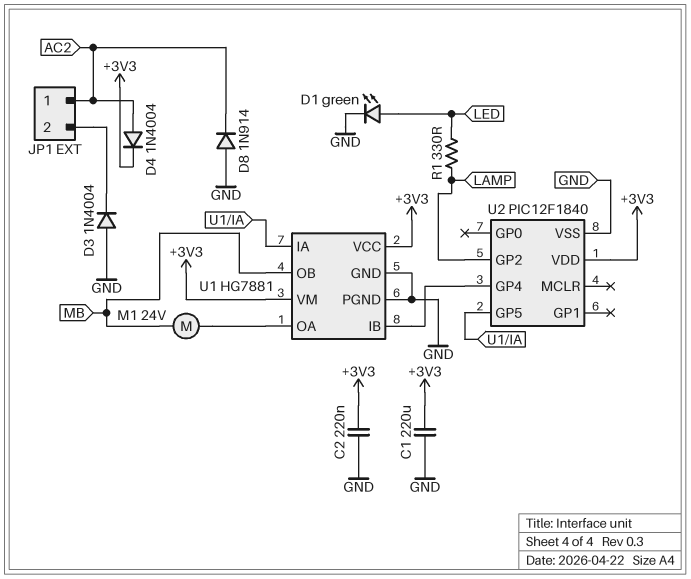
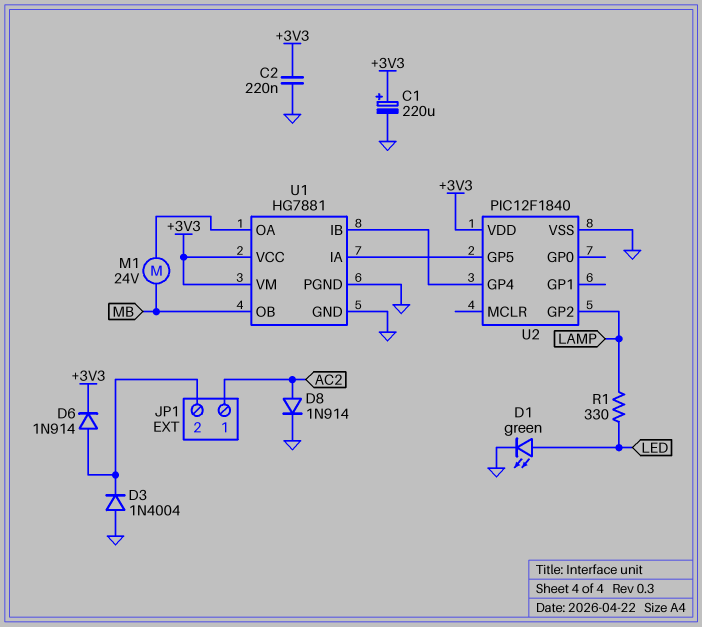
C1: 220uF (+3V3, GND) -> 220uF (plus +3V3, minus GND)
D4: diode 1N4004 (A AC2, K +3V3) -> none
D6: none -> diode 1N914 (A JP1/2, K +3V3)
D8: diode 1N914 (A GND, K AC2) -> diode 1N914 (A AC2, K GND)

